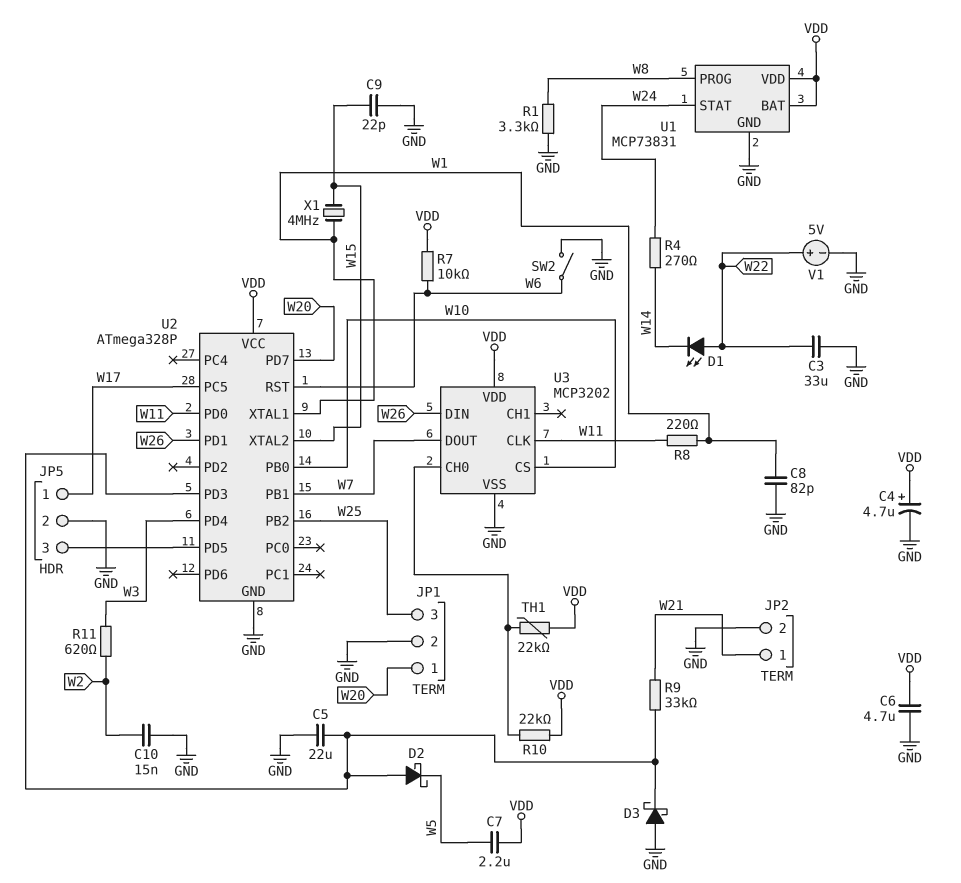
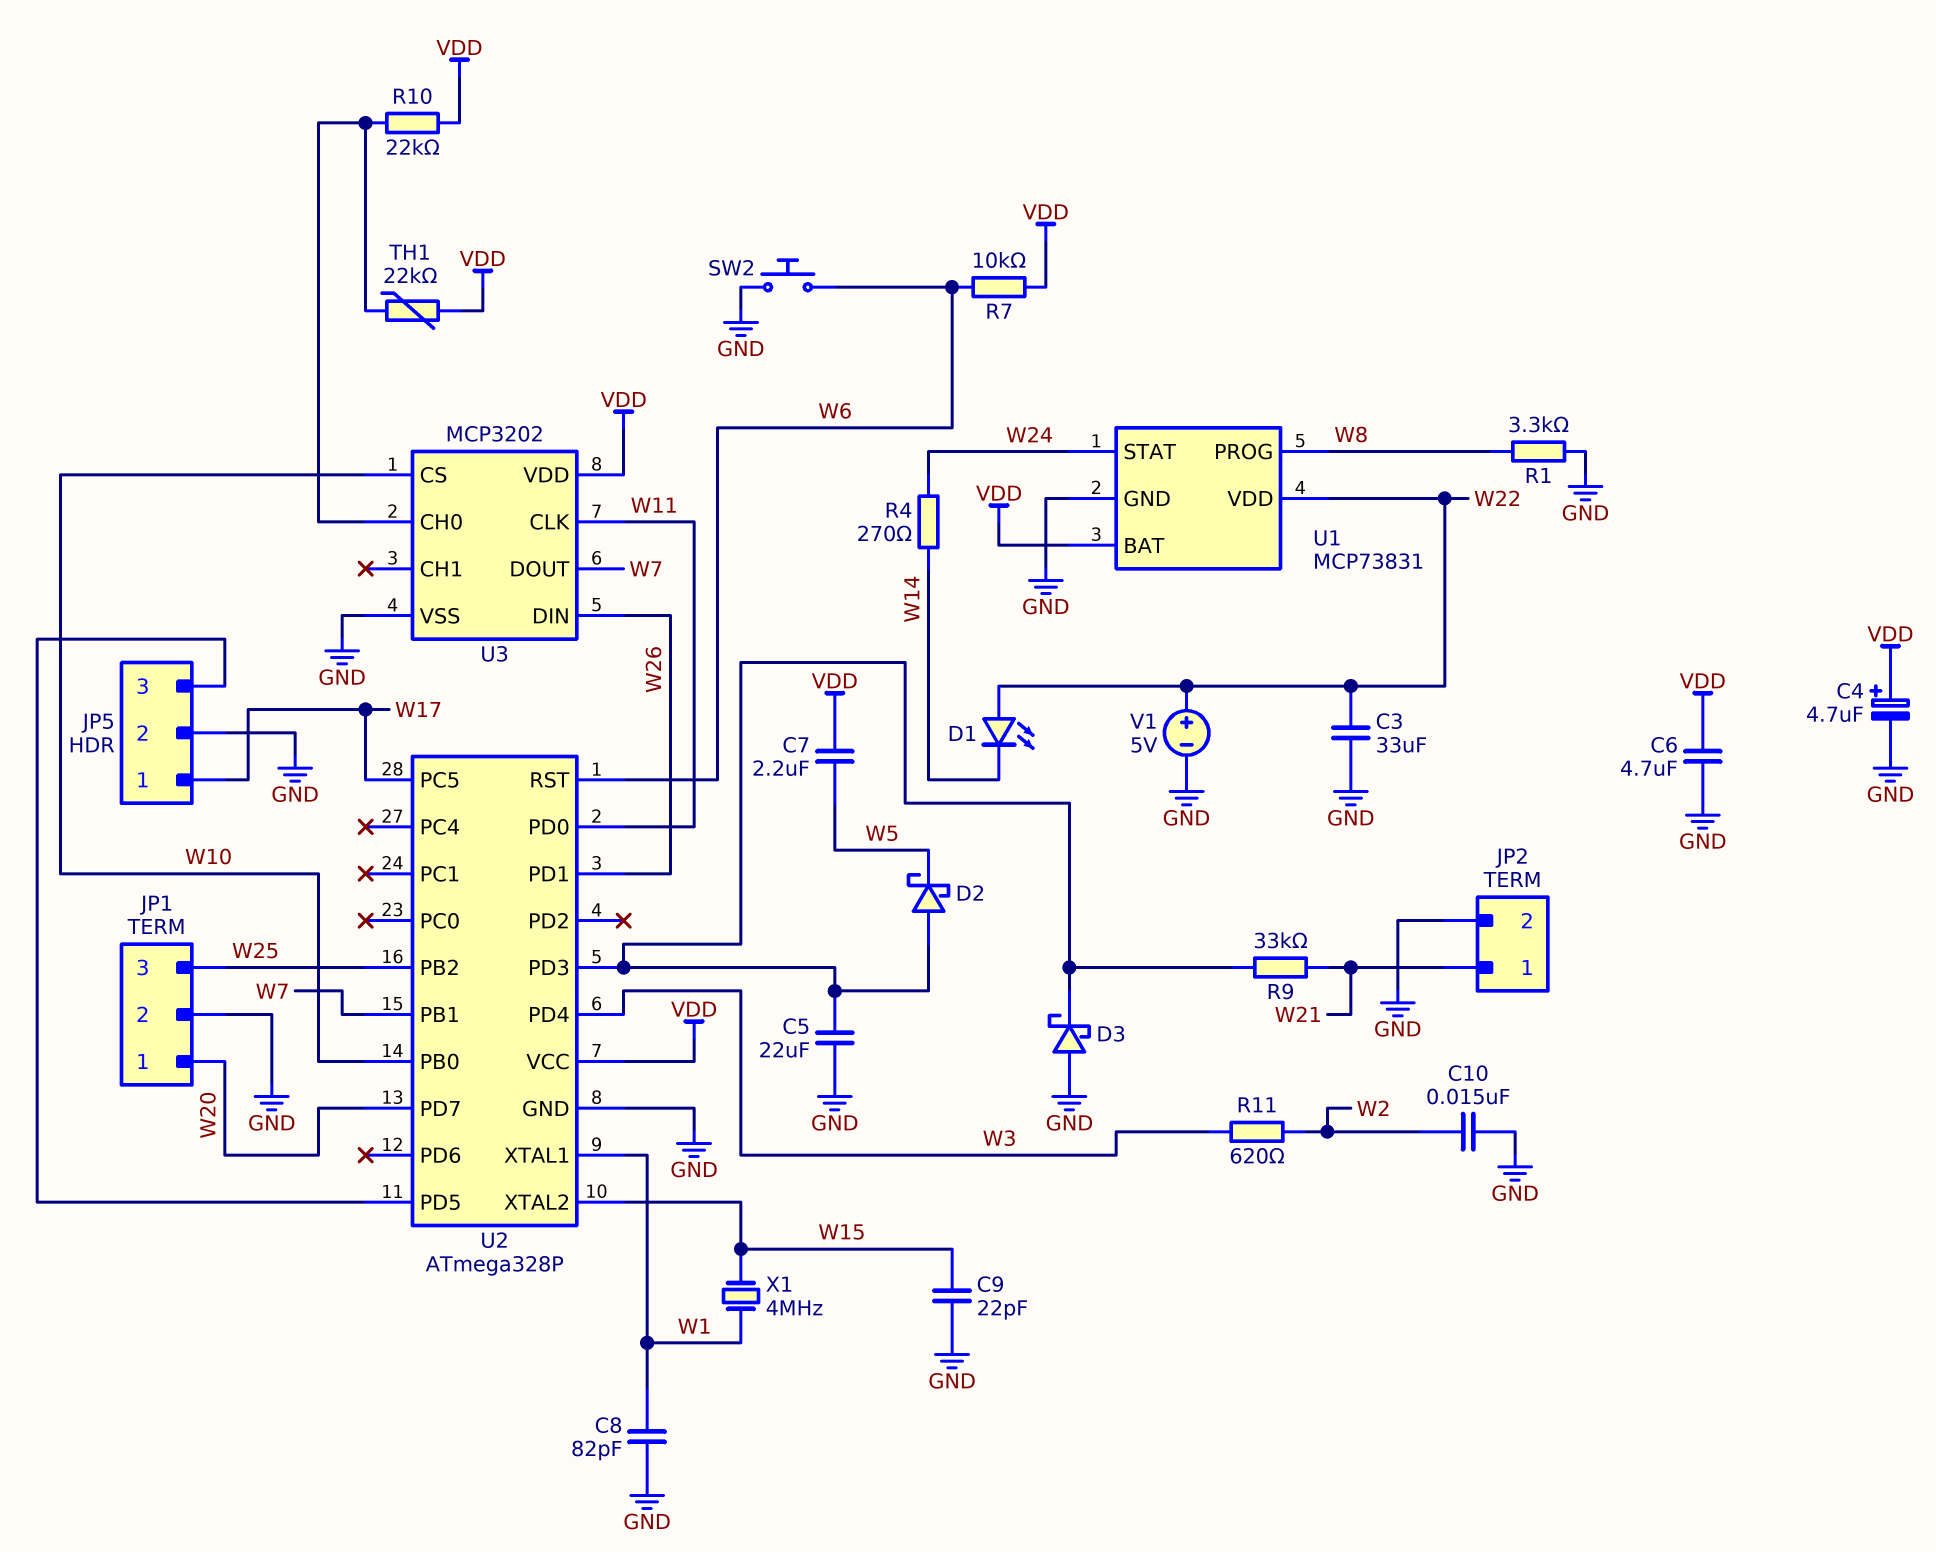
R8: 220 (W1, W11) -> none
SW2: switch (GND, W6) -> button (GND, W6)
U1 pin VDD: VDD -> W22

